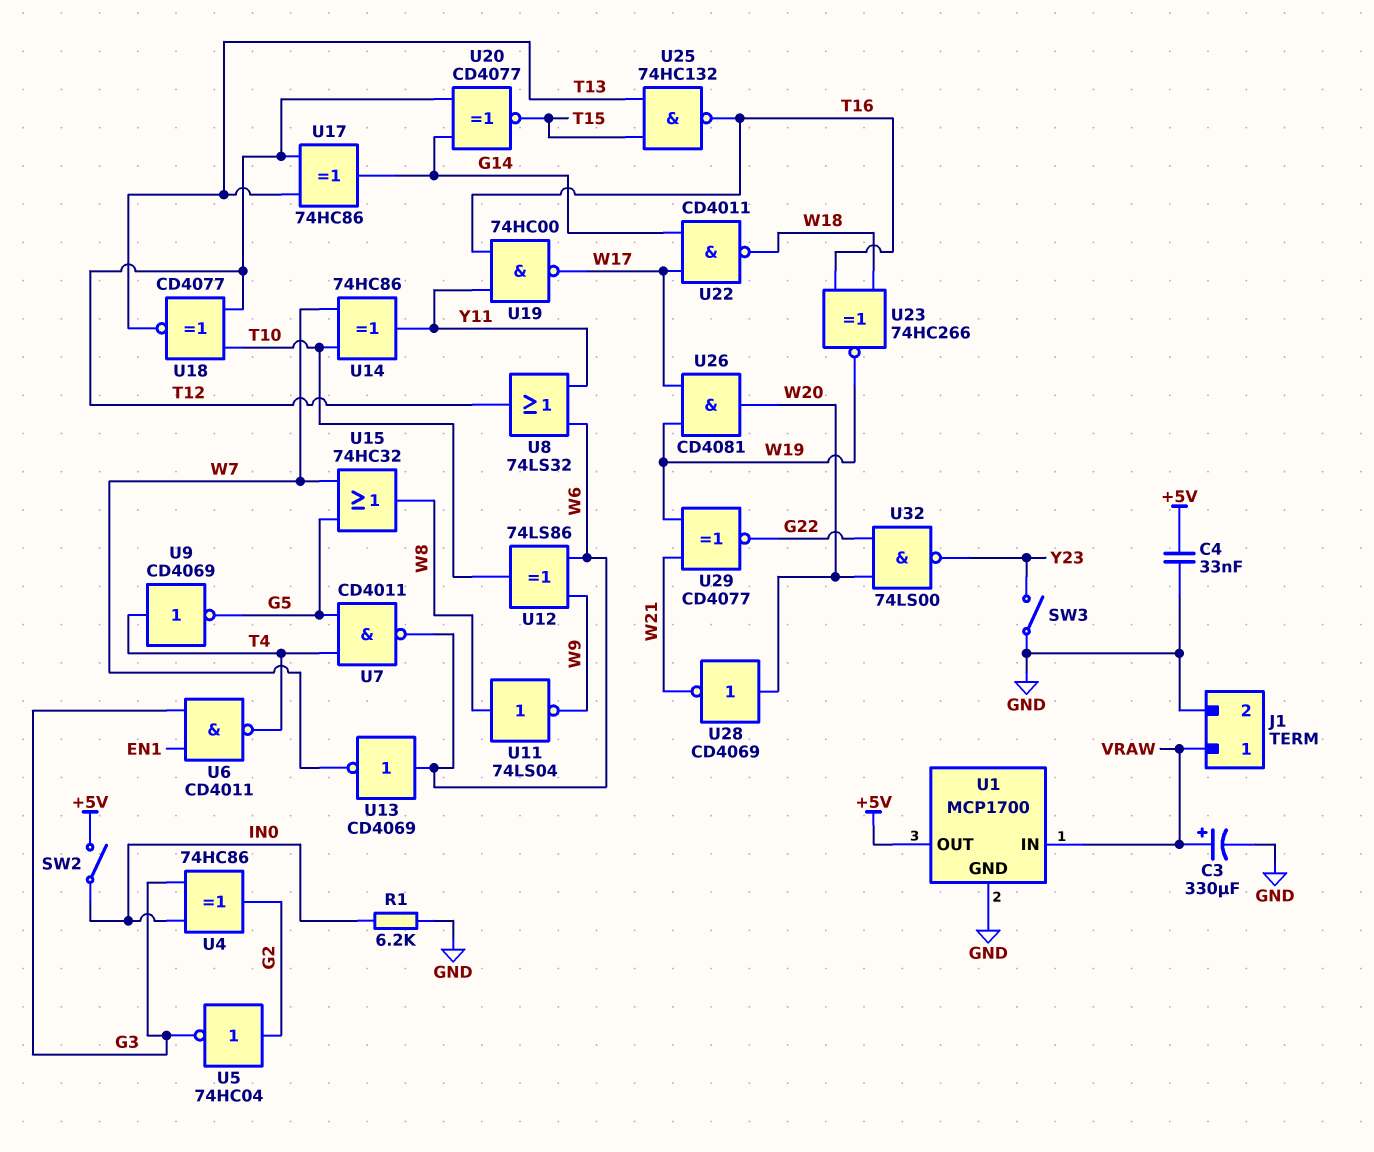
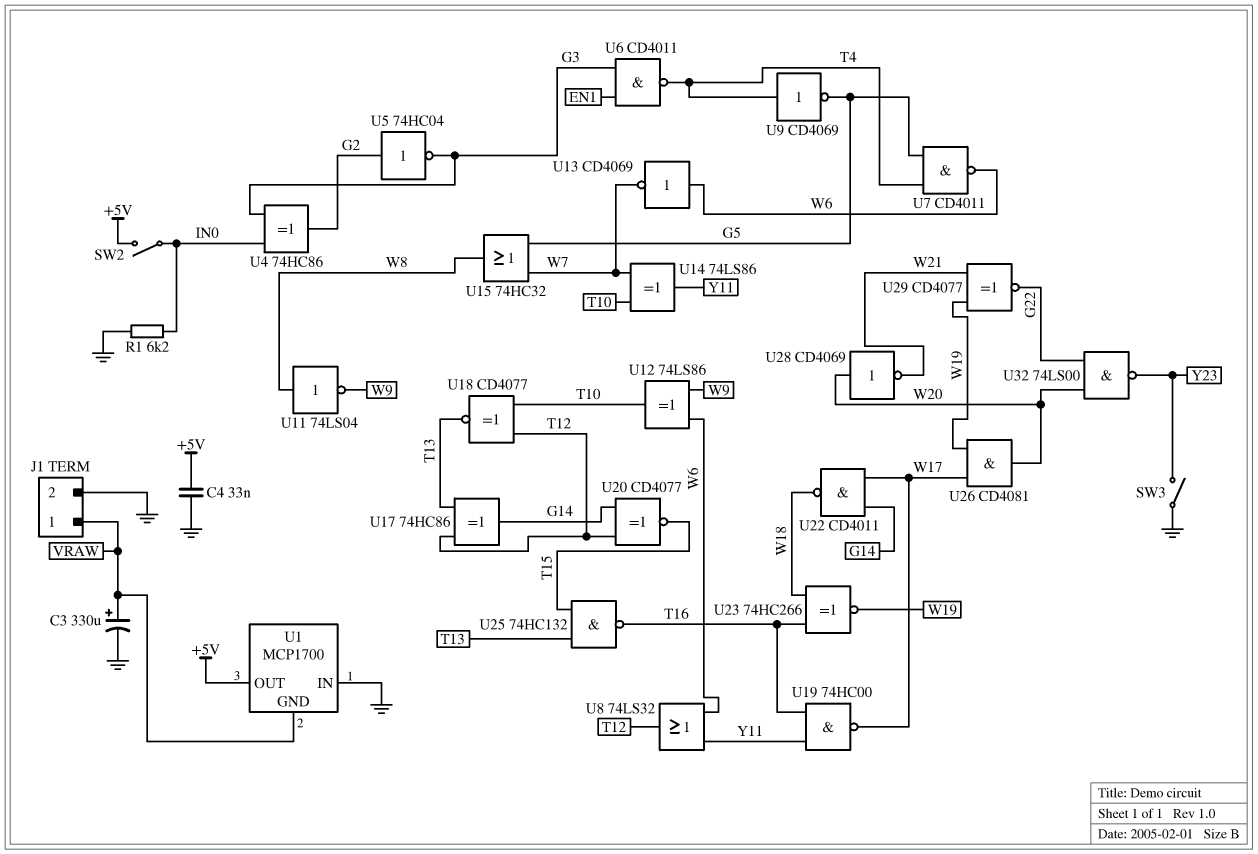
U1 pin GND: GND -> VRAW
U1 pin IN: VRAW -> GND
U14: XOR 74HC86 (in T10, in W7, out Y11) -> XOR 74LS86 (in T10, in W7, out Y11)

